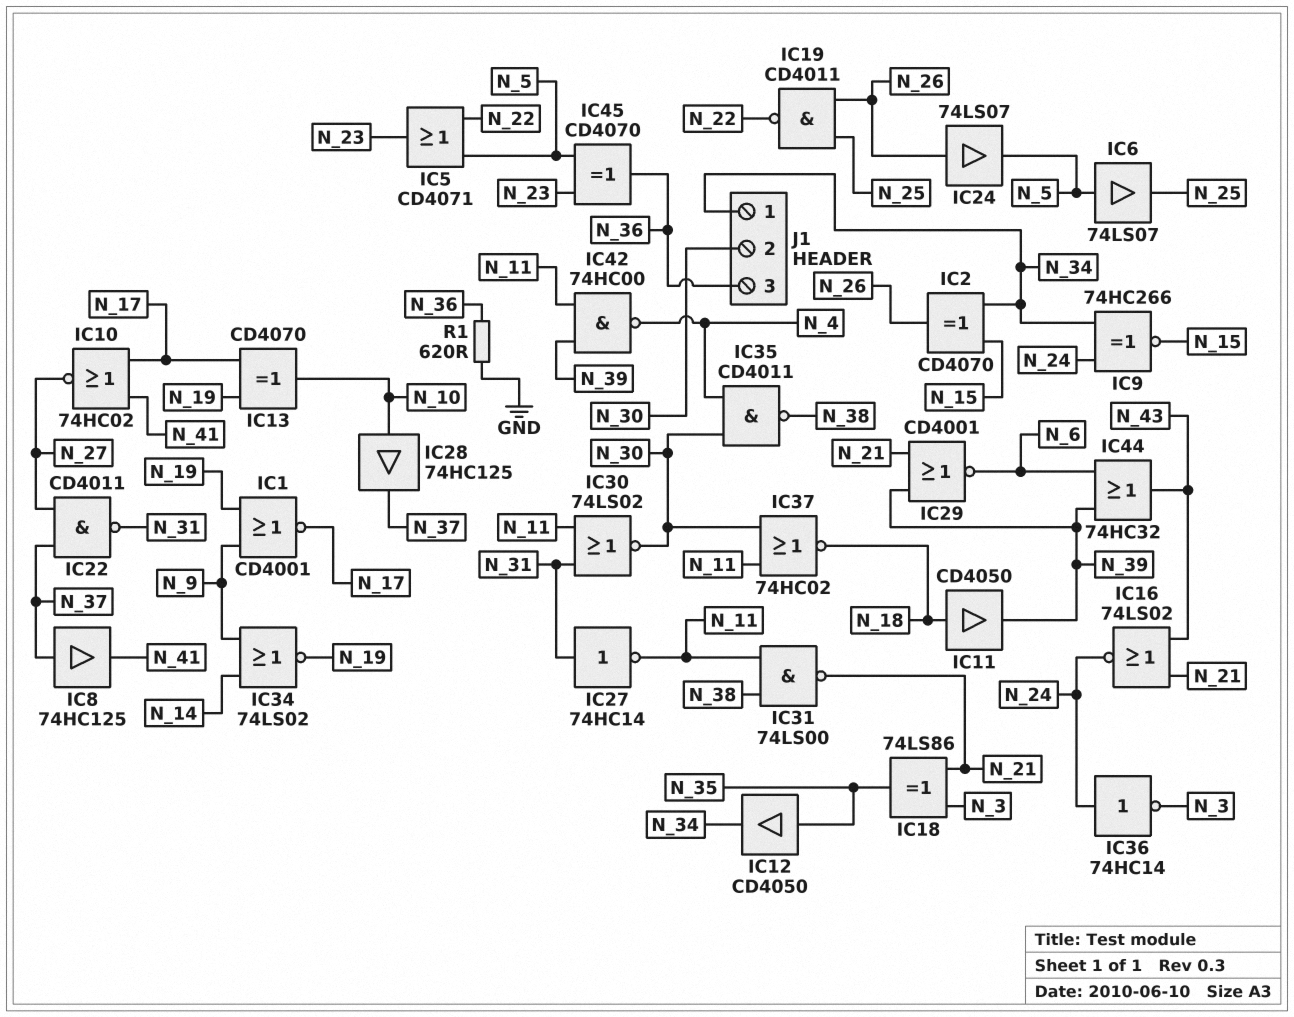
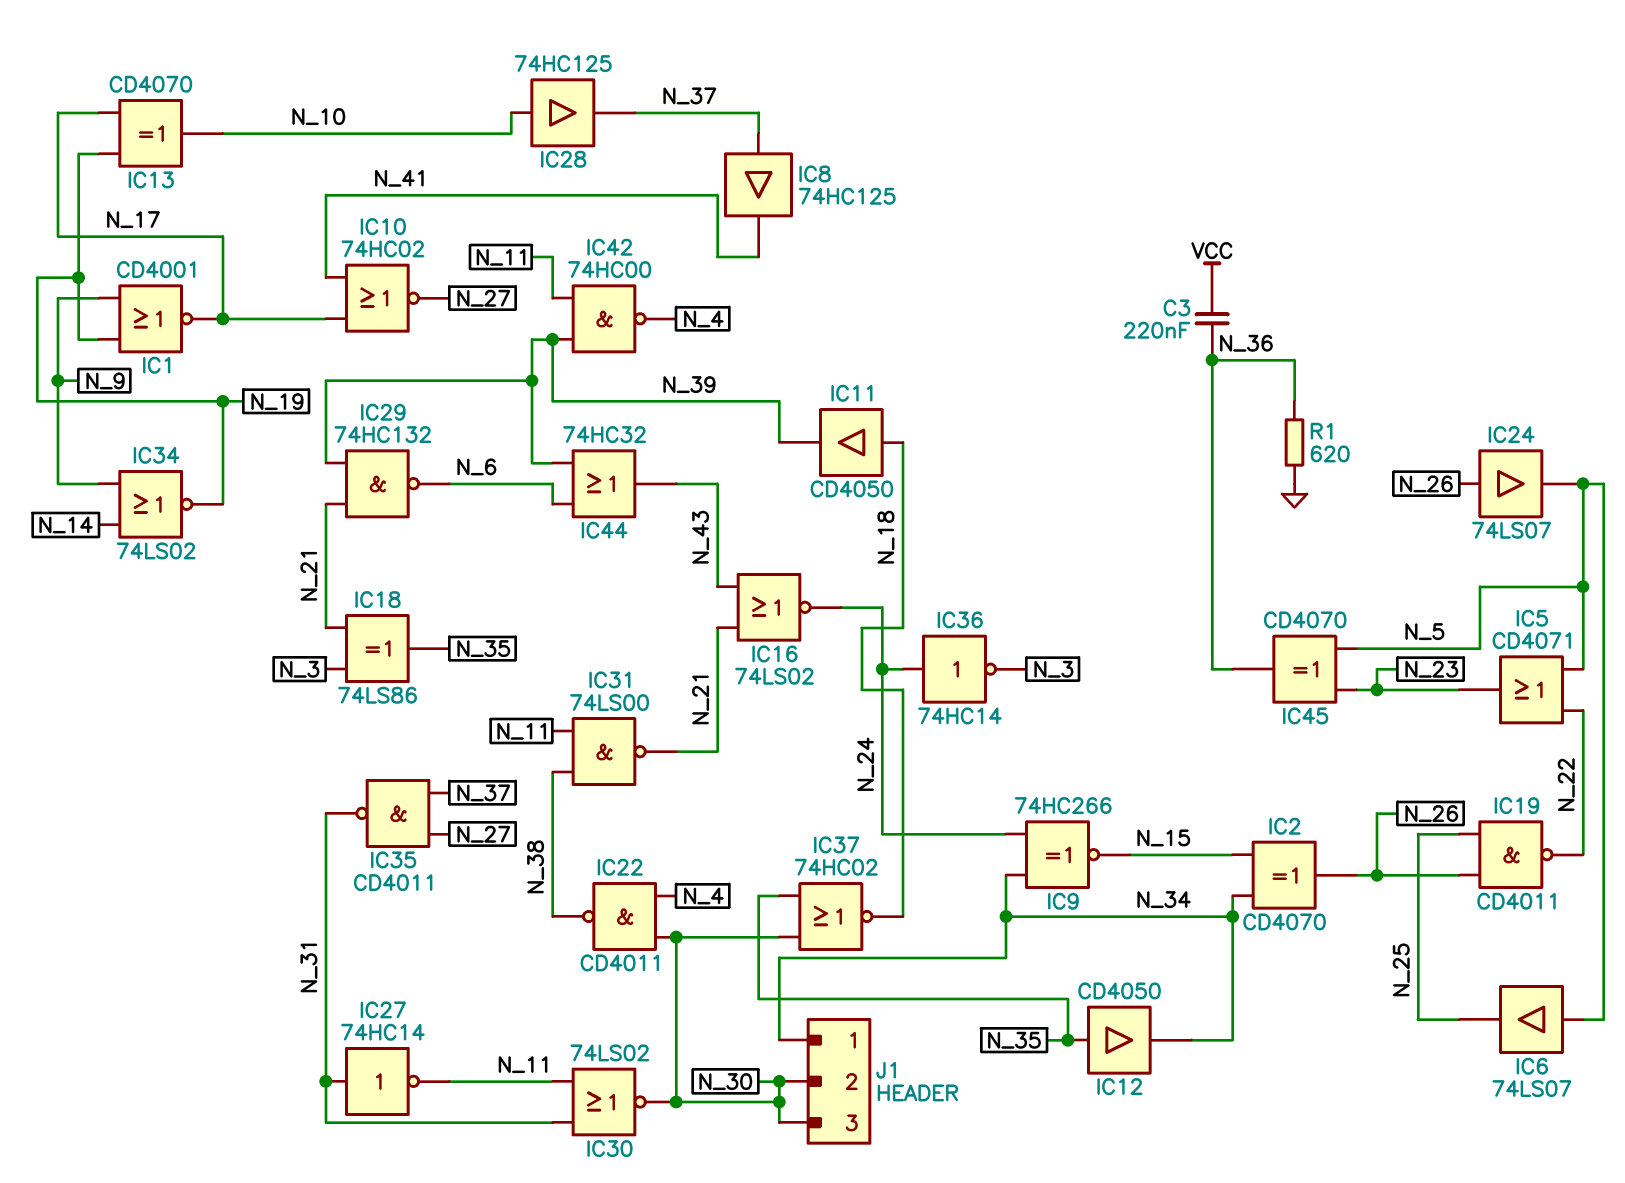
C3: none -> 220nF (N_36, VCC)
IC22: NAND CD4011 (in N_27, in N_37, out N_31) -> NAND CD4011 (in N_4, in N_30, out N_38)
IC29: NOR CD4001 (in N_21, in N_39, out N_6) -> NAND 74HC132 (in N_21, in N_39, out N_6)
IC35: NAND CD4011 (in N_4, in N_30, out N_38) -> NAND CD4011 (in N_27, in N_37, out N_31)
IC37: NOR 74HC02 (in N_11, in N_30, out N_18) -> NOR 74HC02 (in N_30, in N_35, out N_18)
J1 pin 3: N_36 -> N_30

